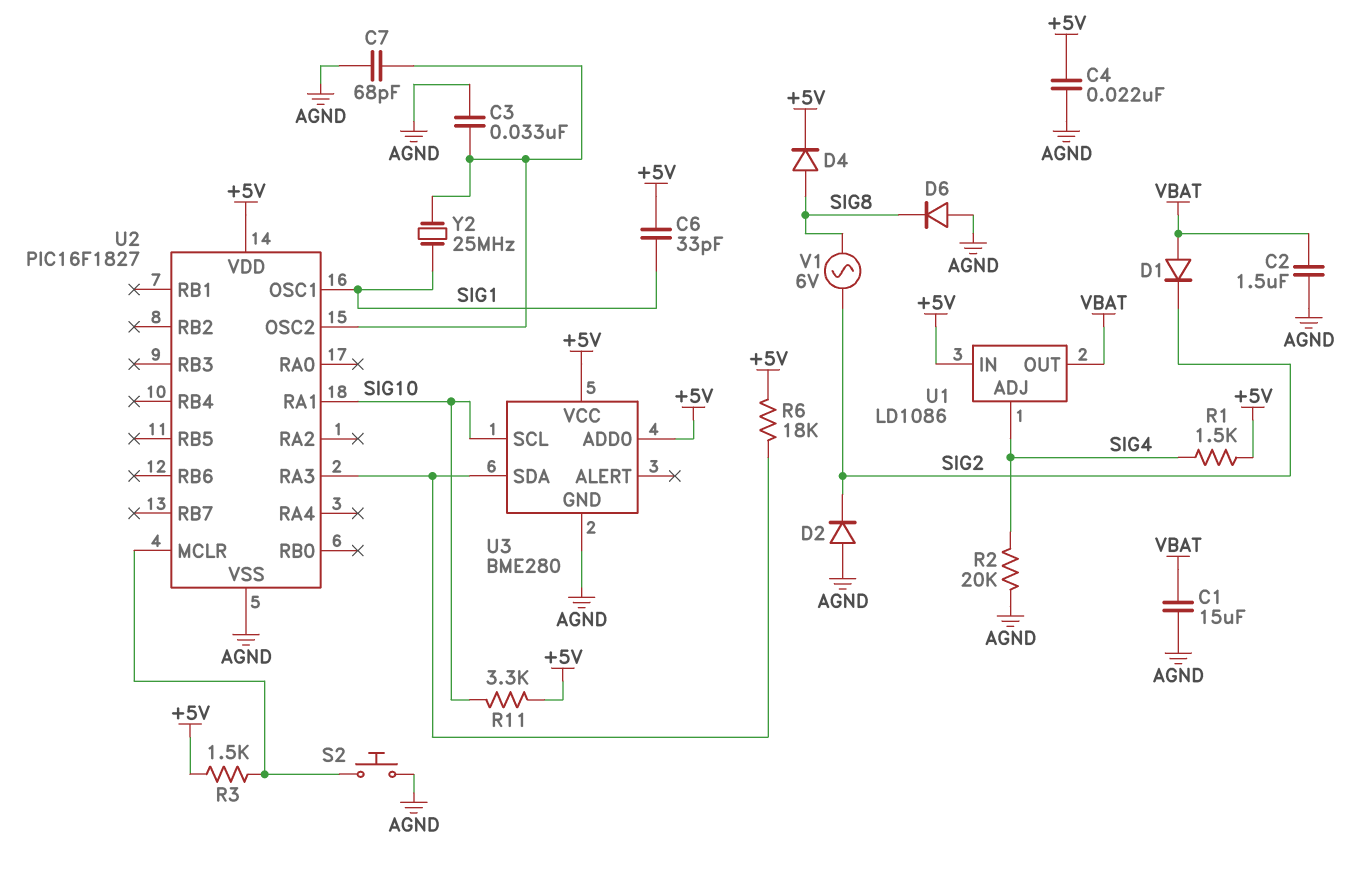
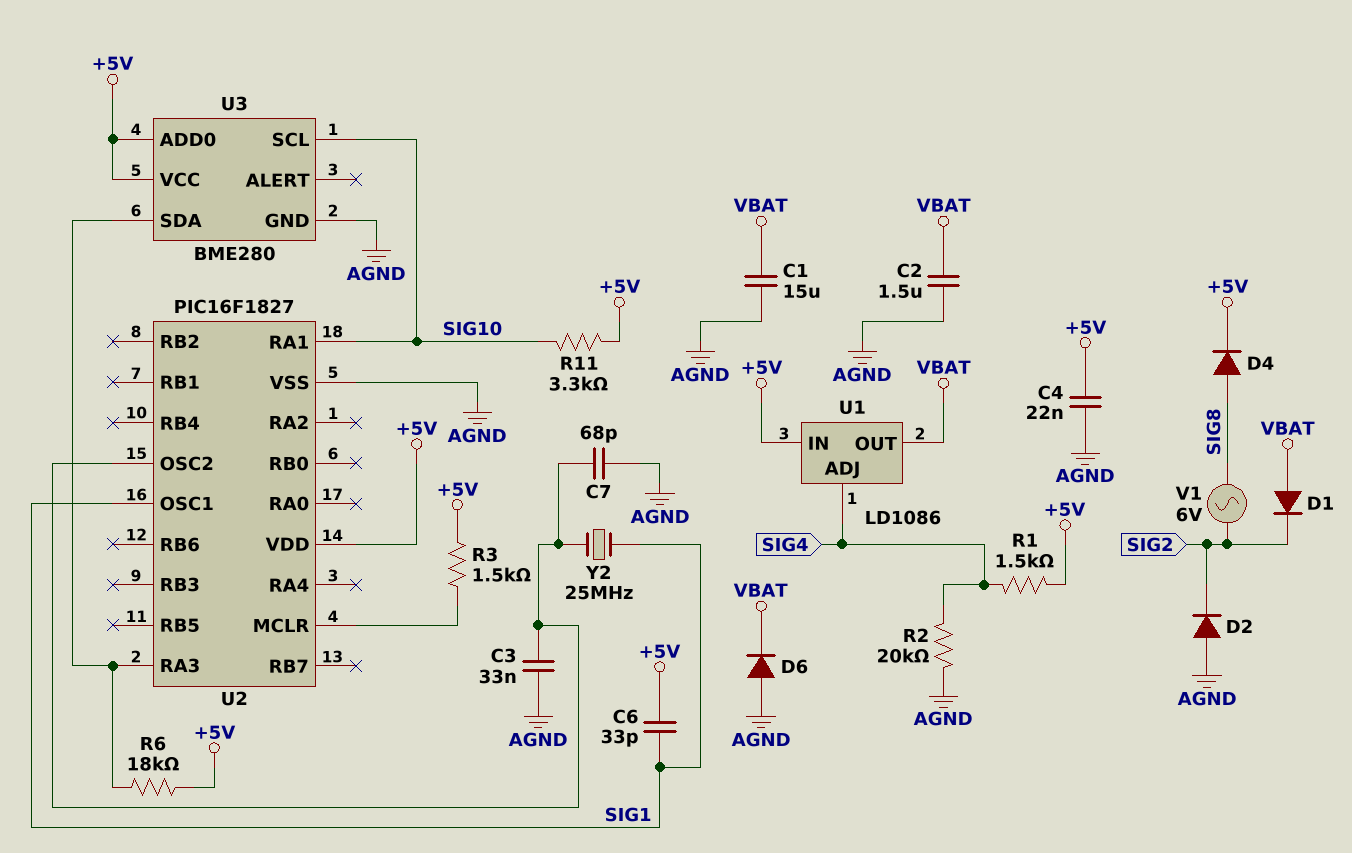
D6: diode (A AGND, K SIG8) -> diode (A AGND, K VBAT)
S2: button (AGND, U2/MCLR) -> none

